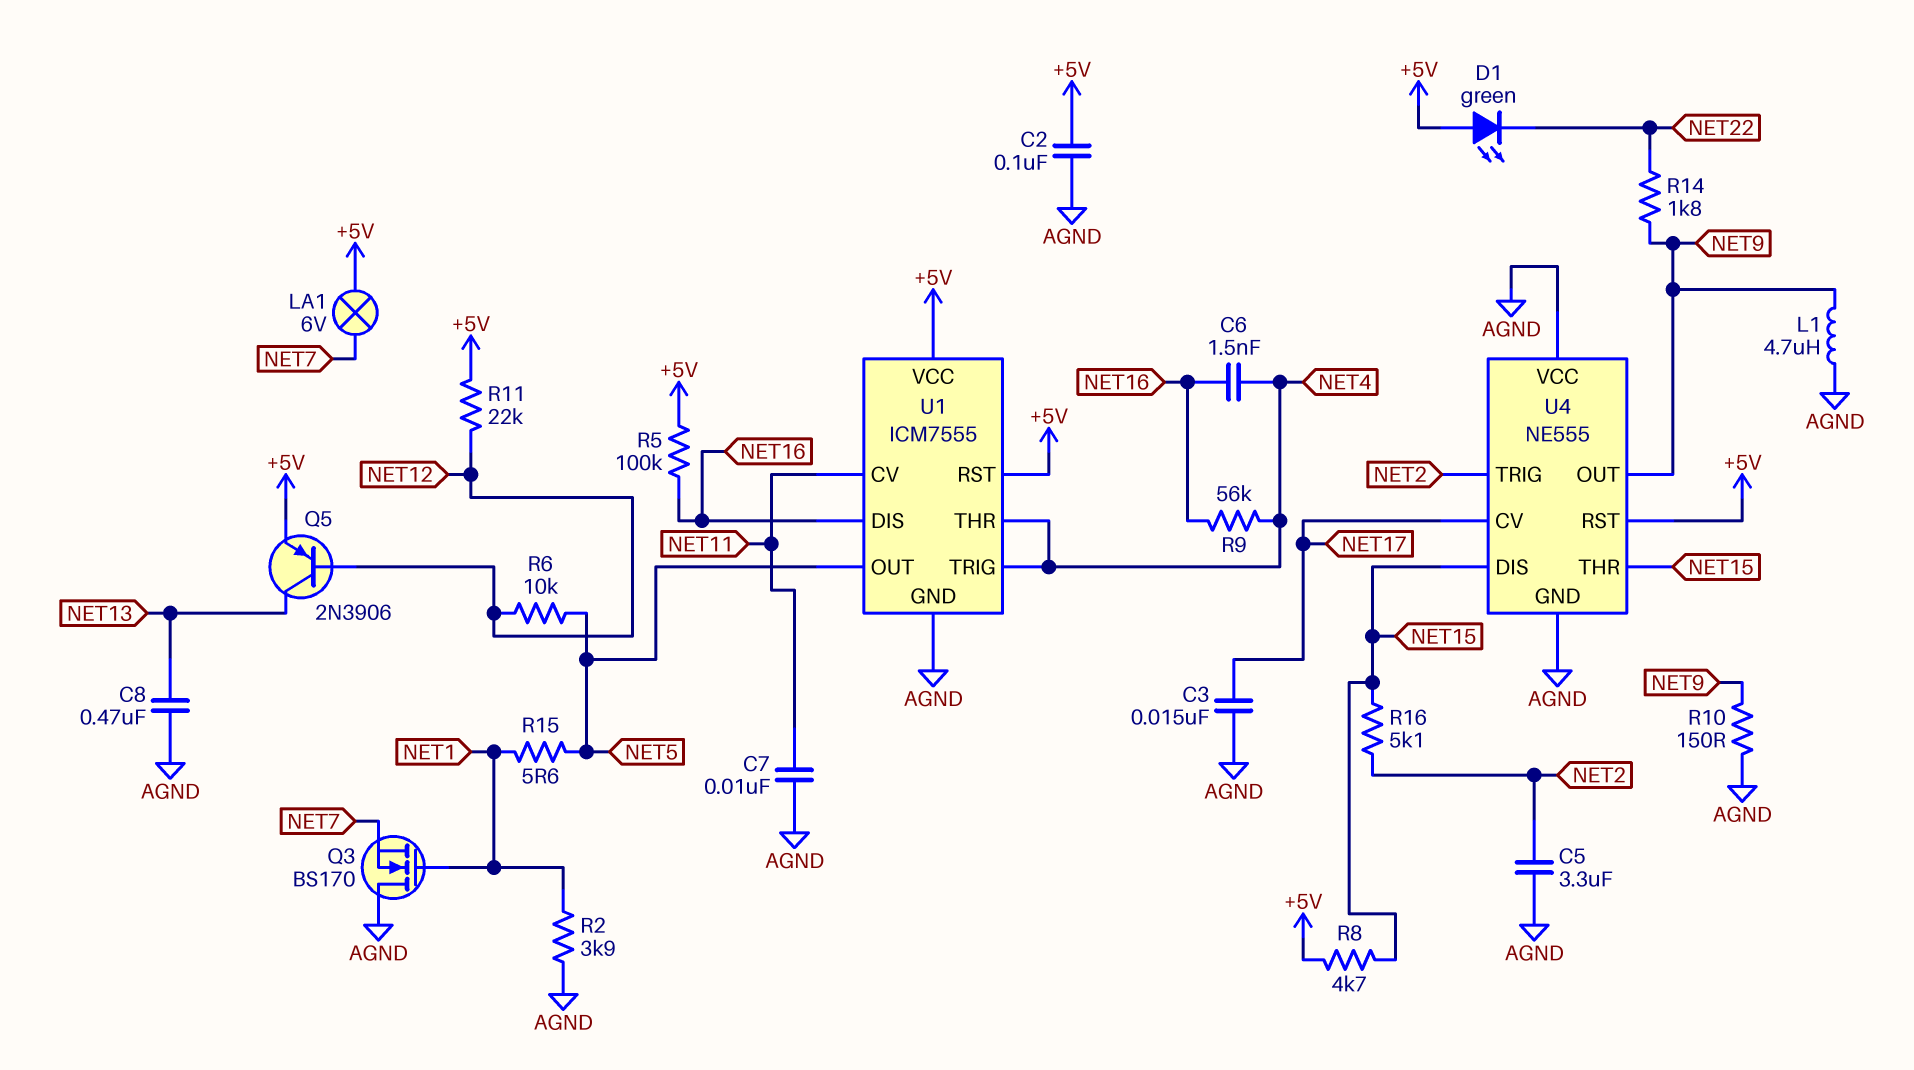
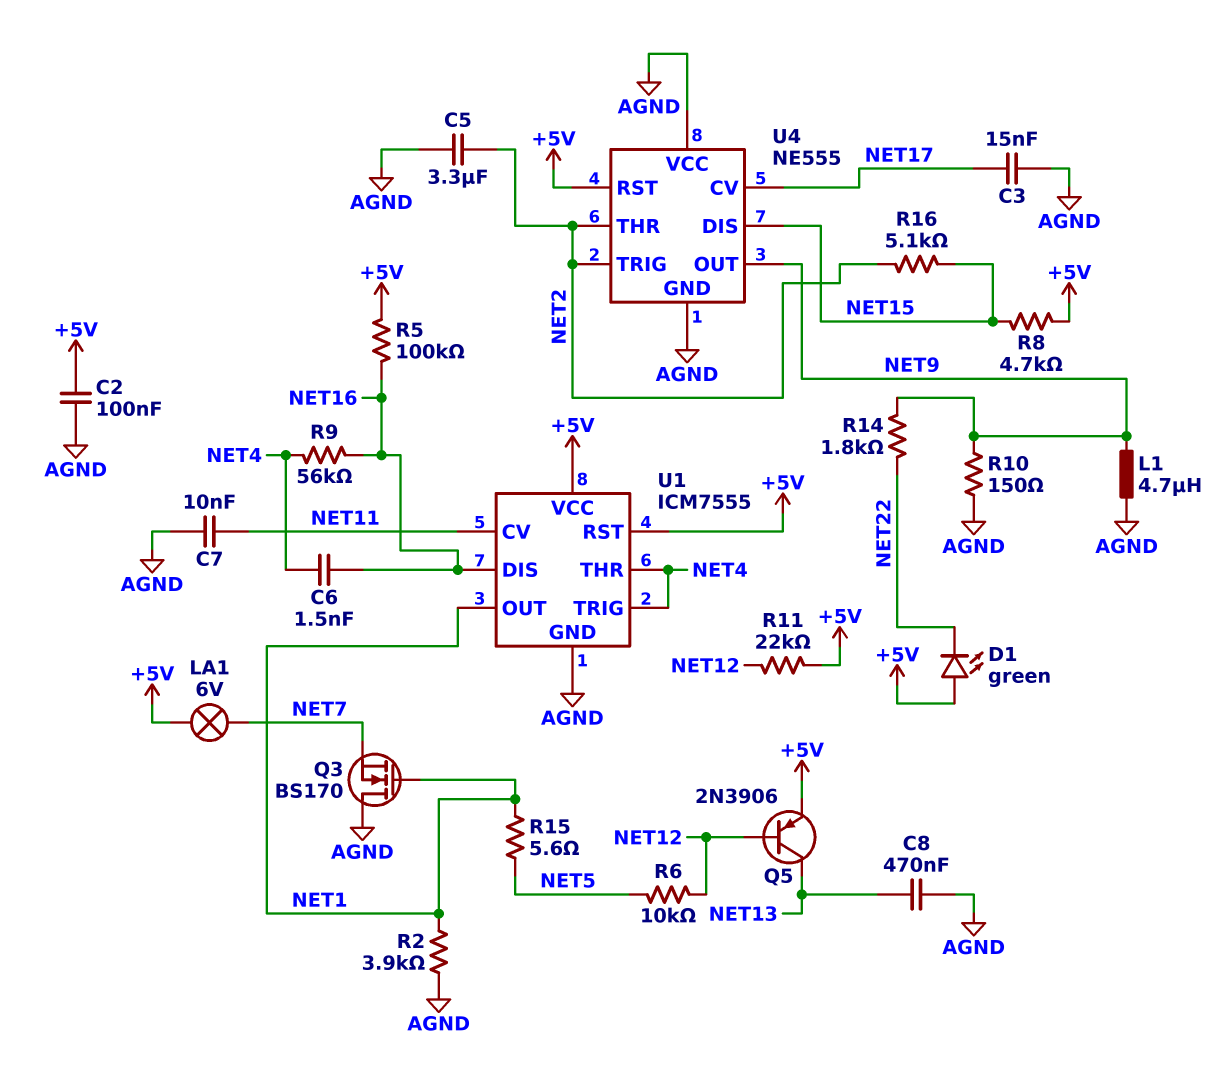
U1 pin OUT: NET5 -> NET1
U4 pin THR: NET15 -> NET2

